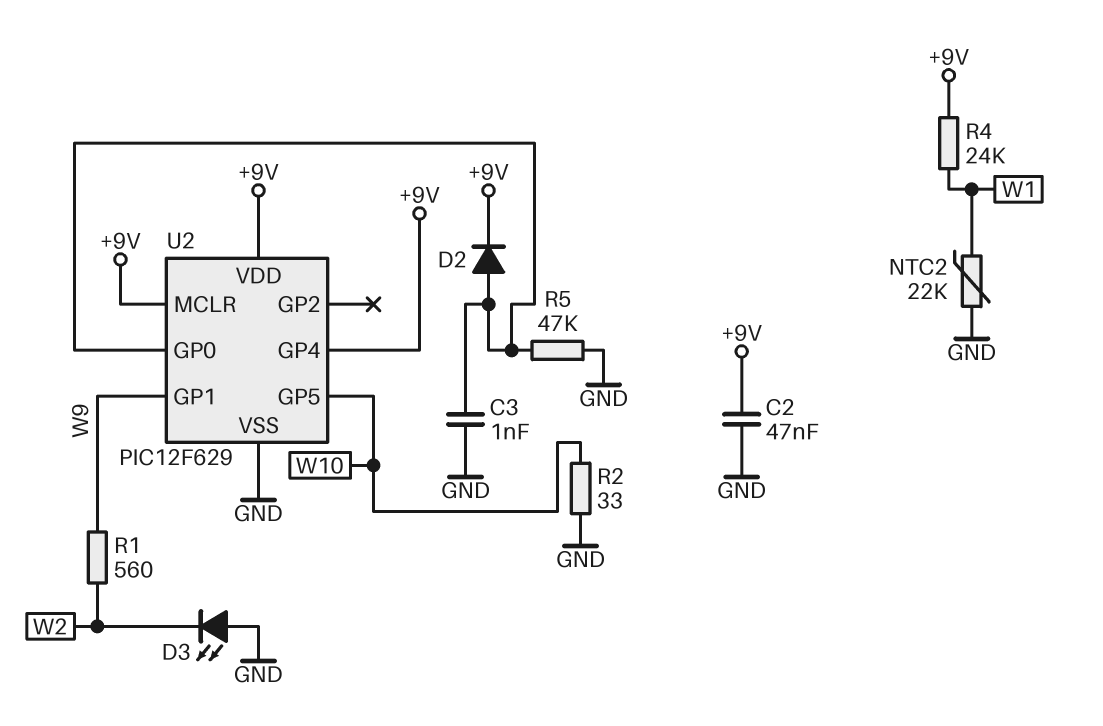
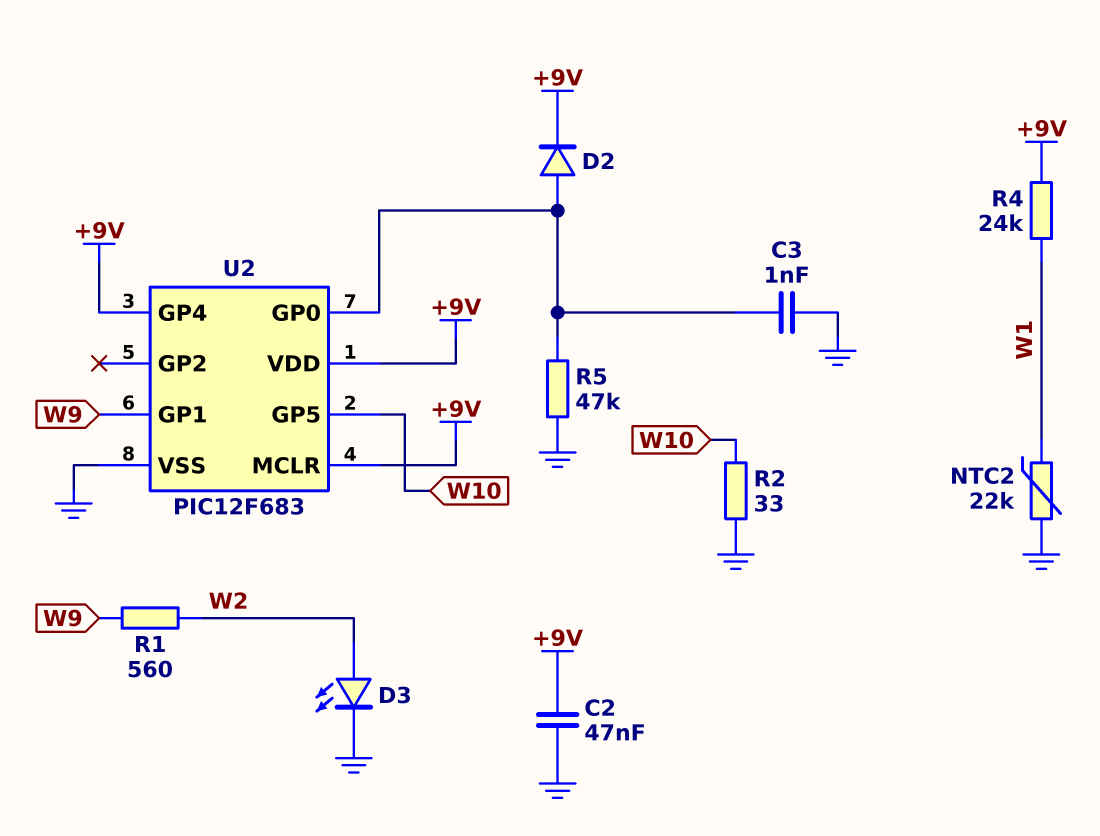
D3: LED (A GND, K W2) -> LED (A W2, K GND)
U2: PIC12F629 -> PIC12F683

